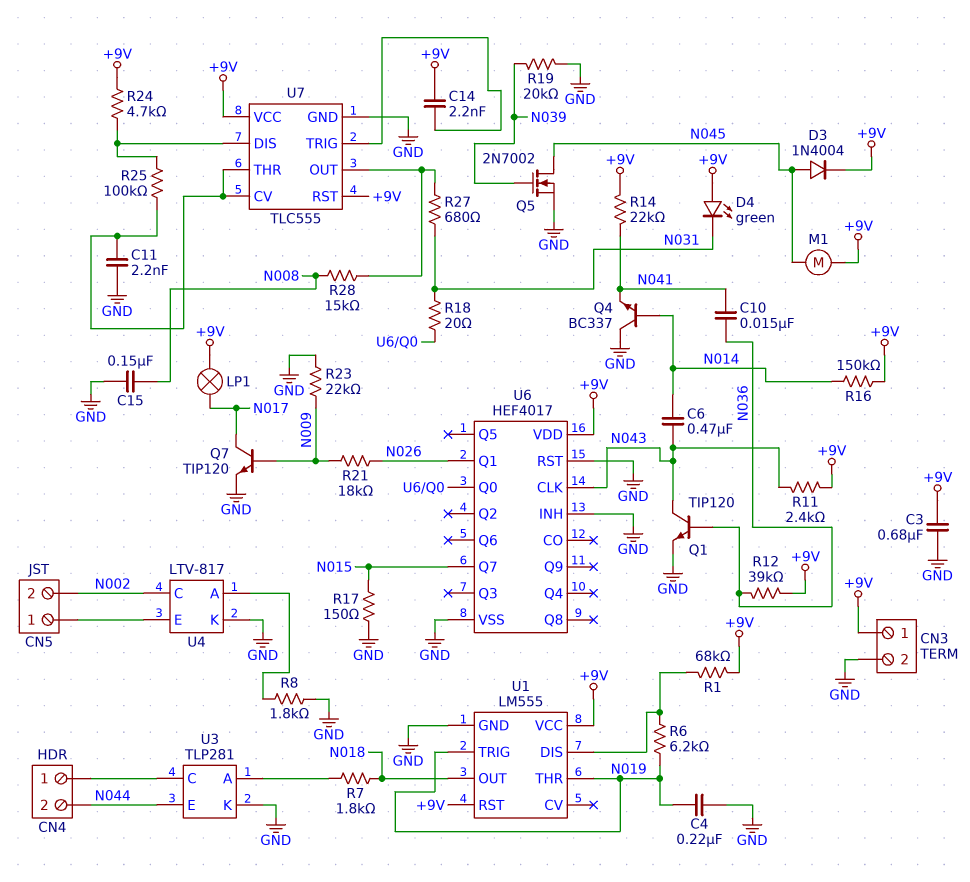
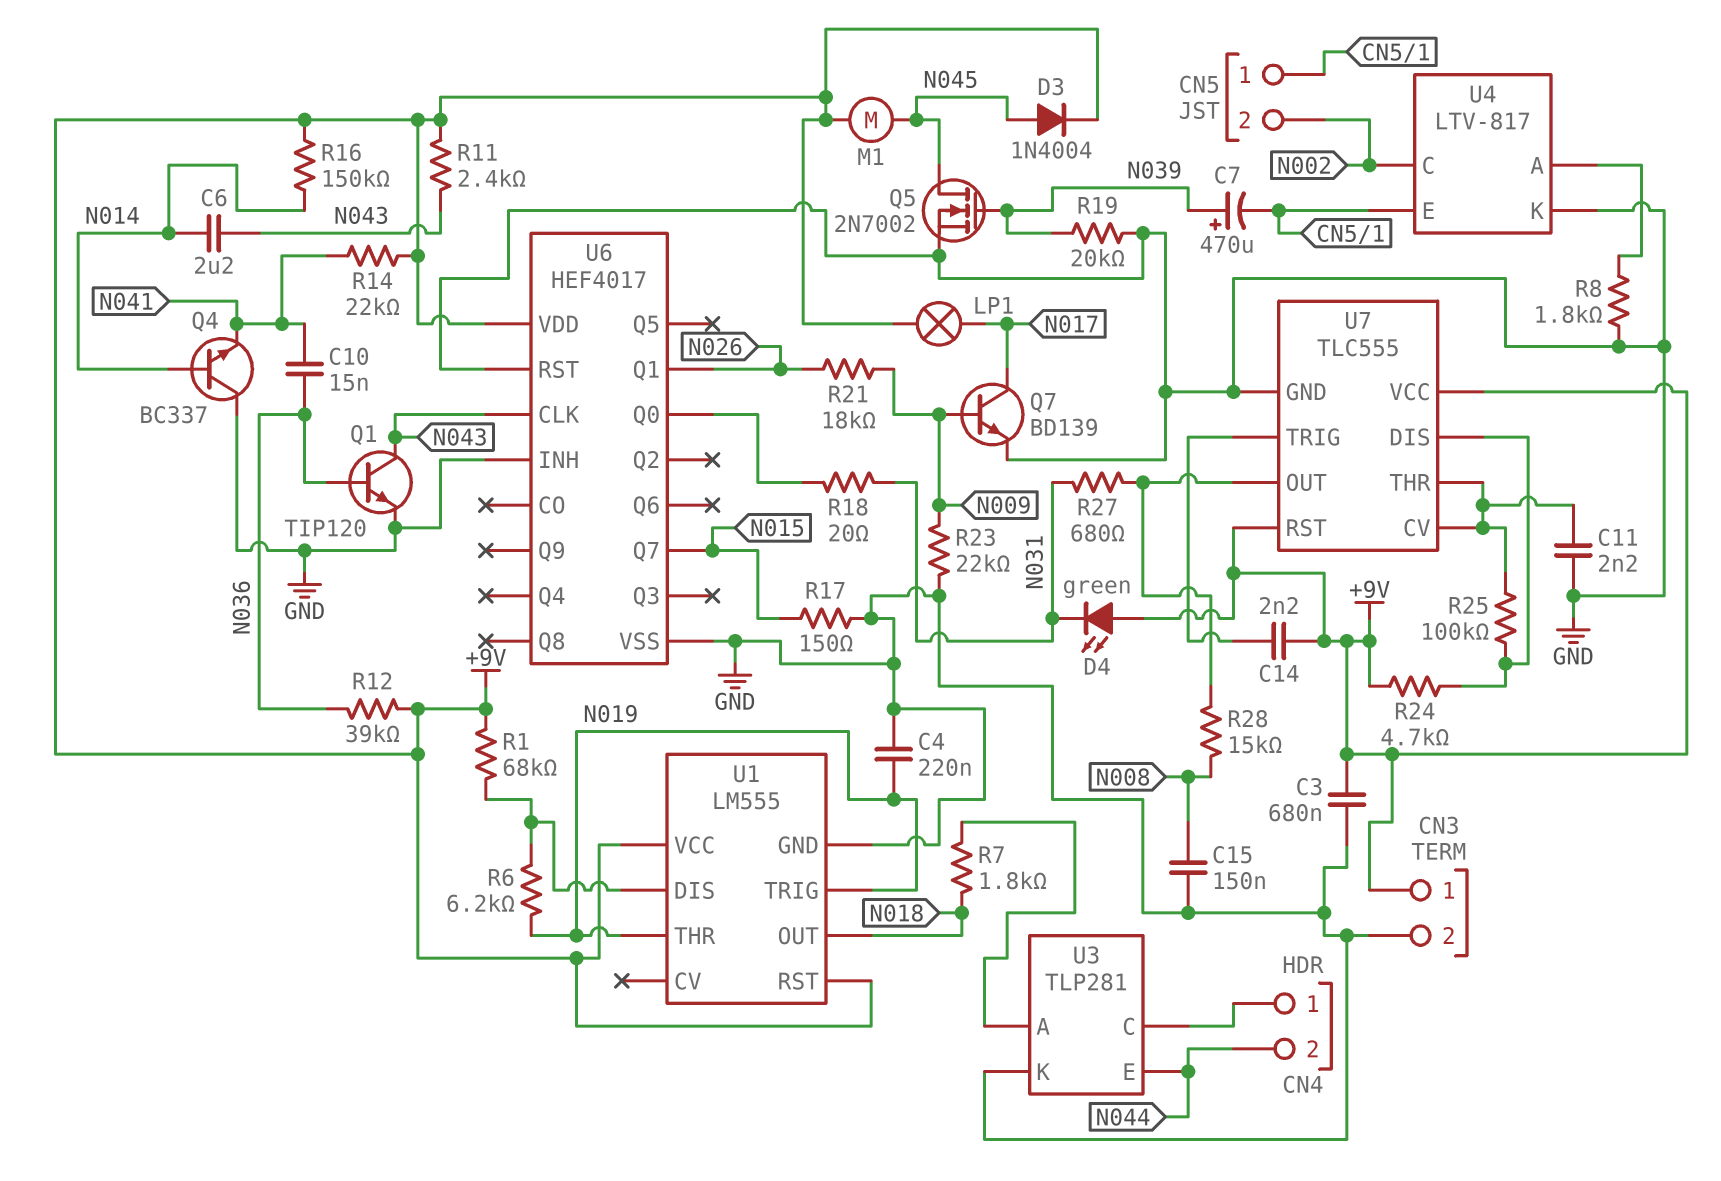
C6: 470nF (N014, N043) -> 2.2uF (N014, N043)
C7: none -> 470uF (plus N039, minus CN5/1)
Q7: NPN TIP120 (B N009, C N017, E GND) -> NPN BD139 (B N009, C N017, E GND)

